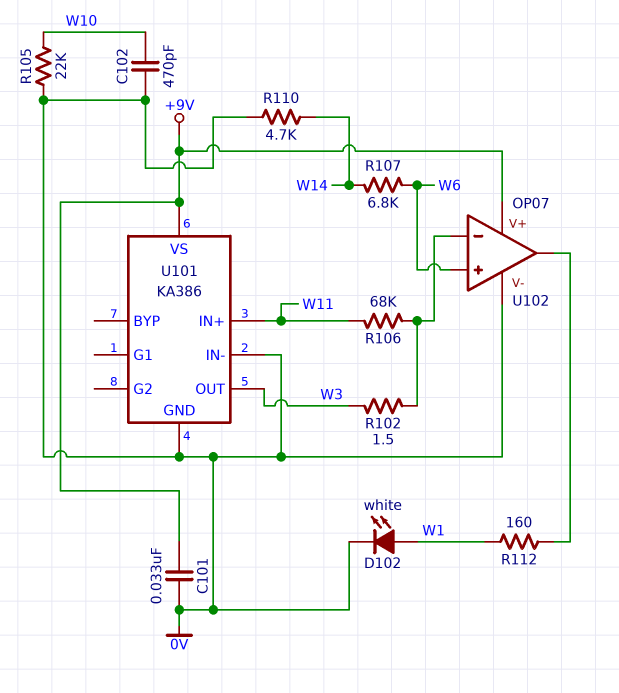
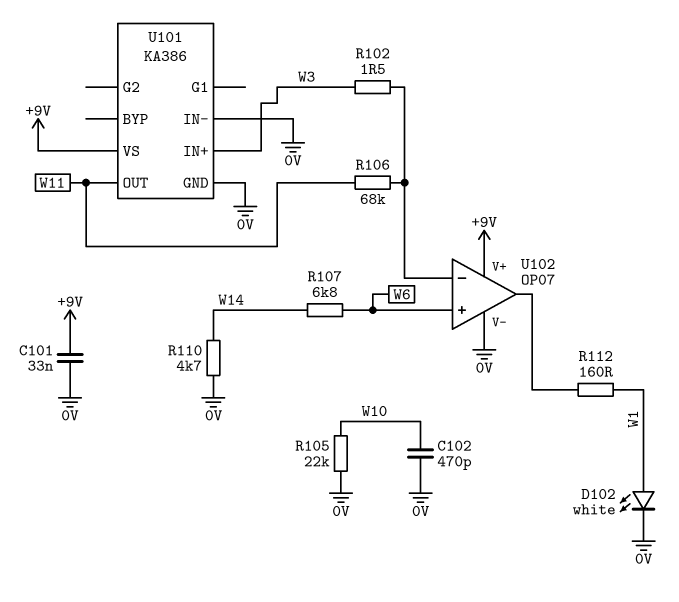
U101 pin IN+: W11 -> W3
U101 pin OUT: W3 -> W11

